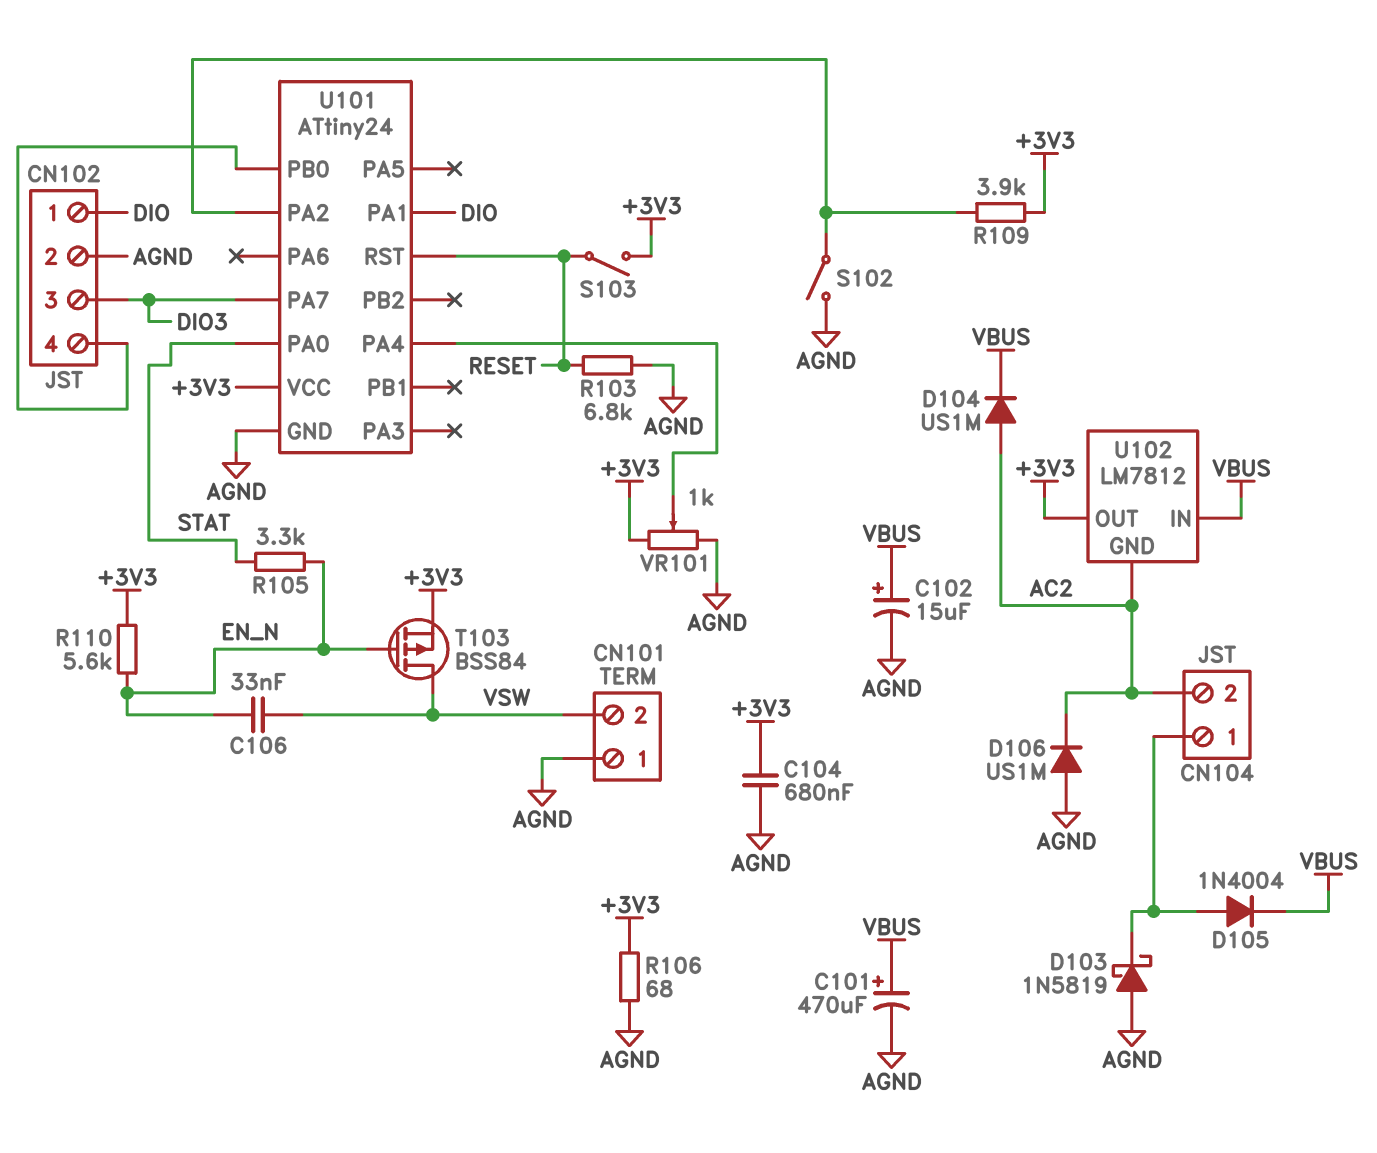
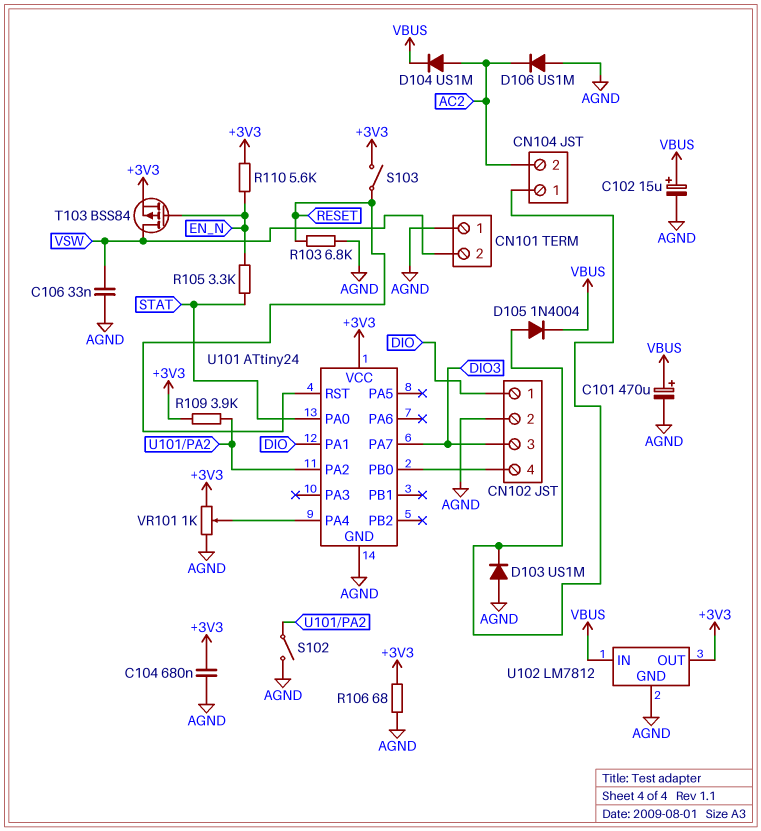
C106: 33nF (EN_N, VSW) -> 33nF (AGND, VSW)
D103: schottky 1N5819 (A AGND, K CN104/1) -> diode US1M (A AGND, K CN104/1)
U102 pin GND: AC2 -> AGND

